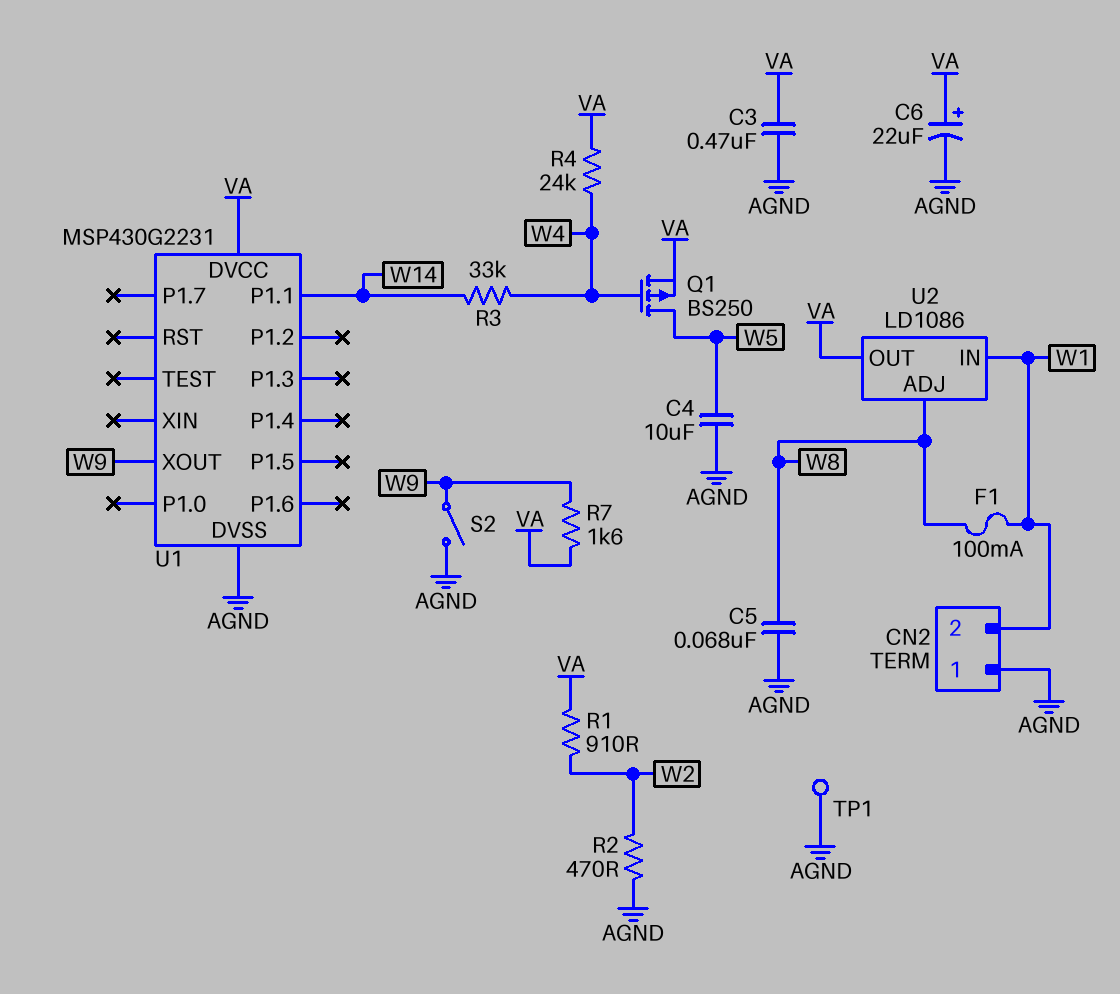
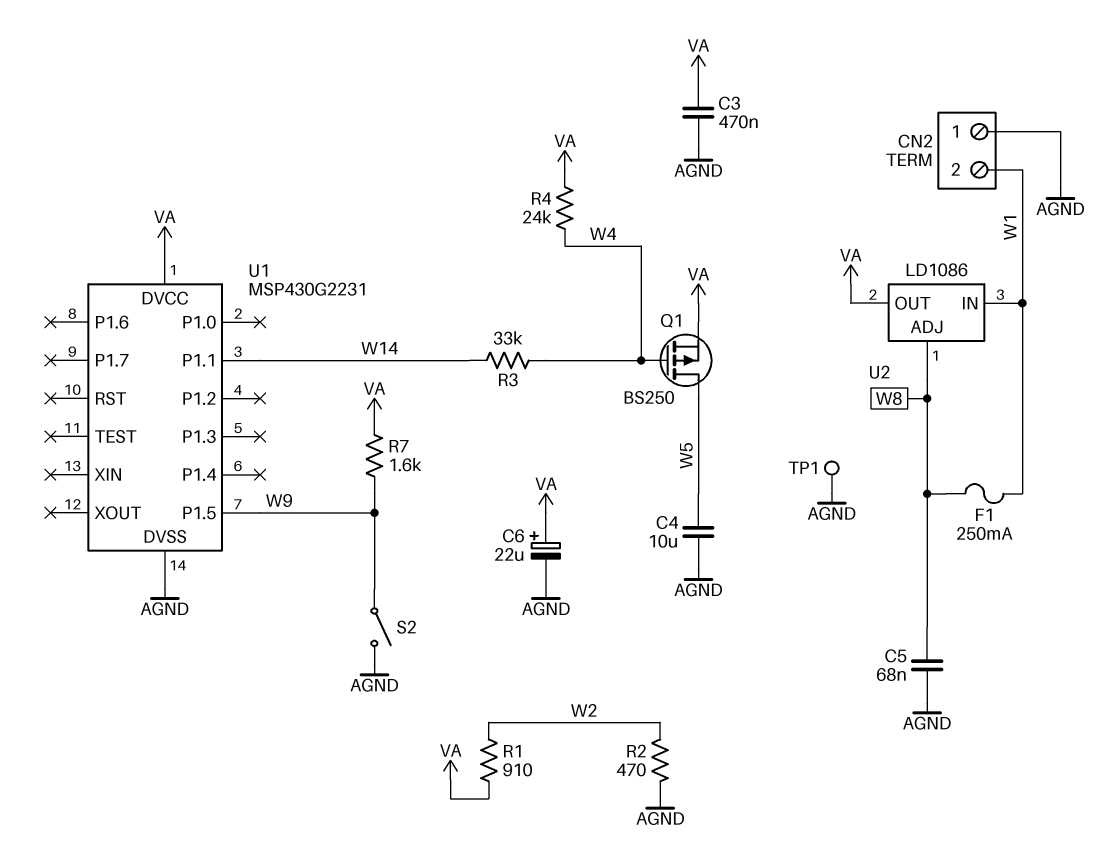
F1: 100mA (W1, W8) -> 250mA (W1, W8)
U1 pin P1.5: none -> W9
U1 pin XOUT: W9 -> none

